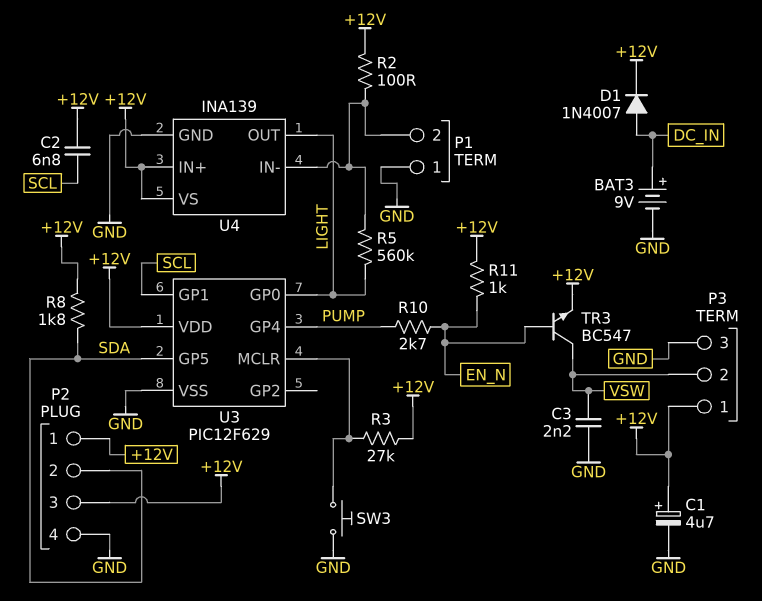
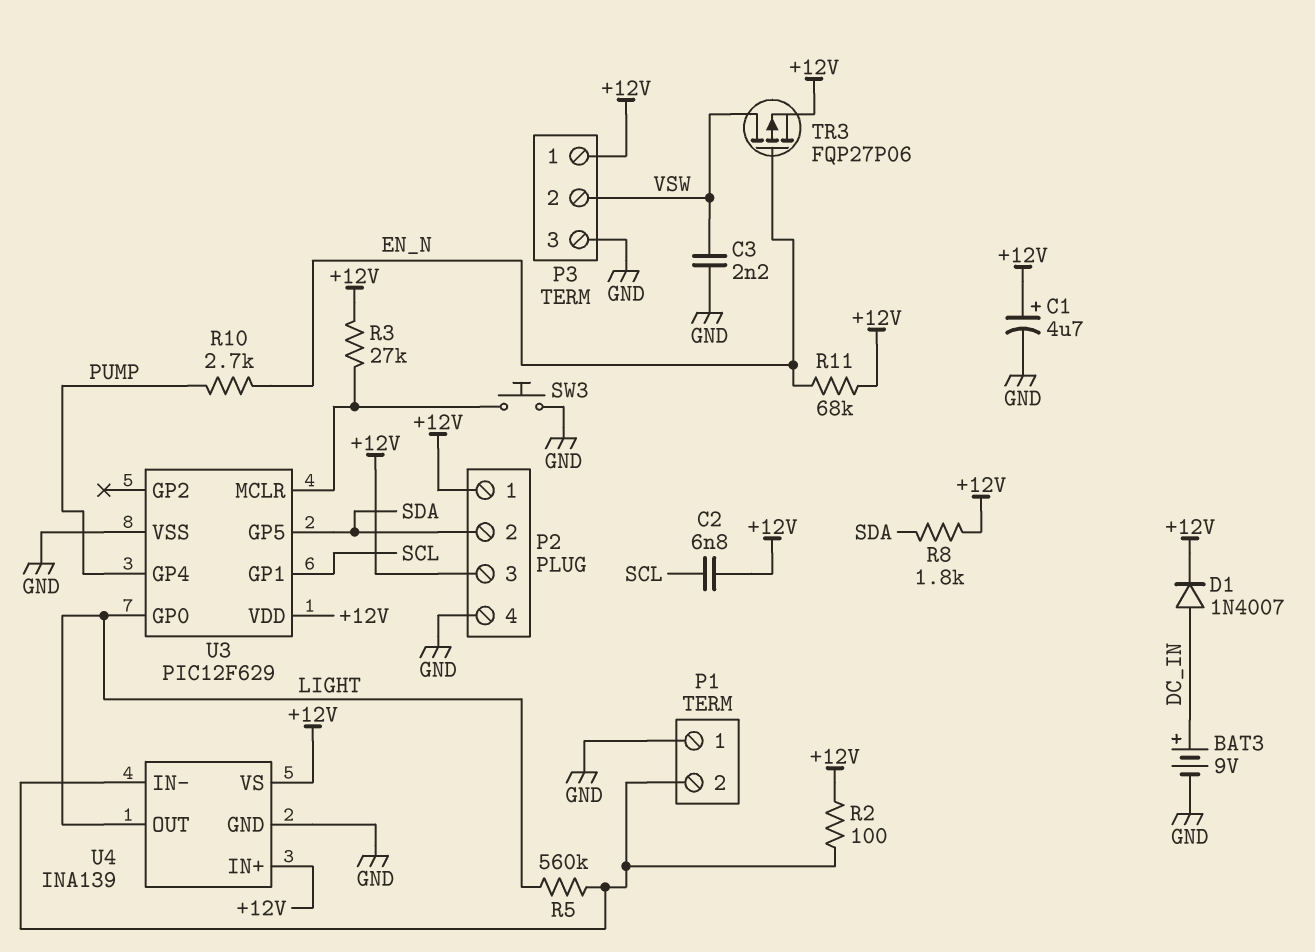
R11: 1k (+12V, EN_N) -> 68k (+12V, EN_N)
TR3: NPN BC547 (B EN_N, C VSW, E +12V) -> PMOS FQP27P06 (G EN_N, D VSW, S +12V)

